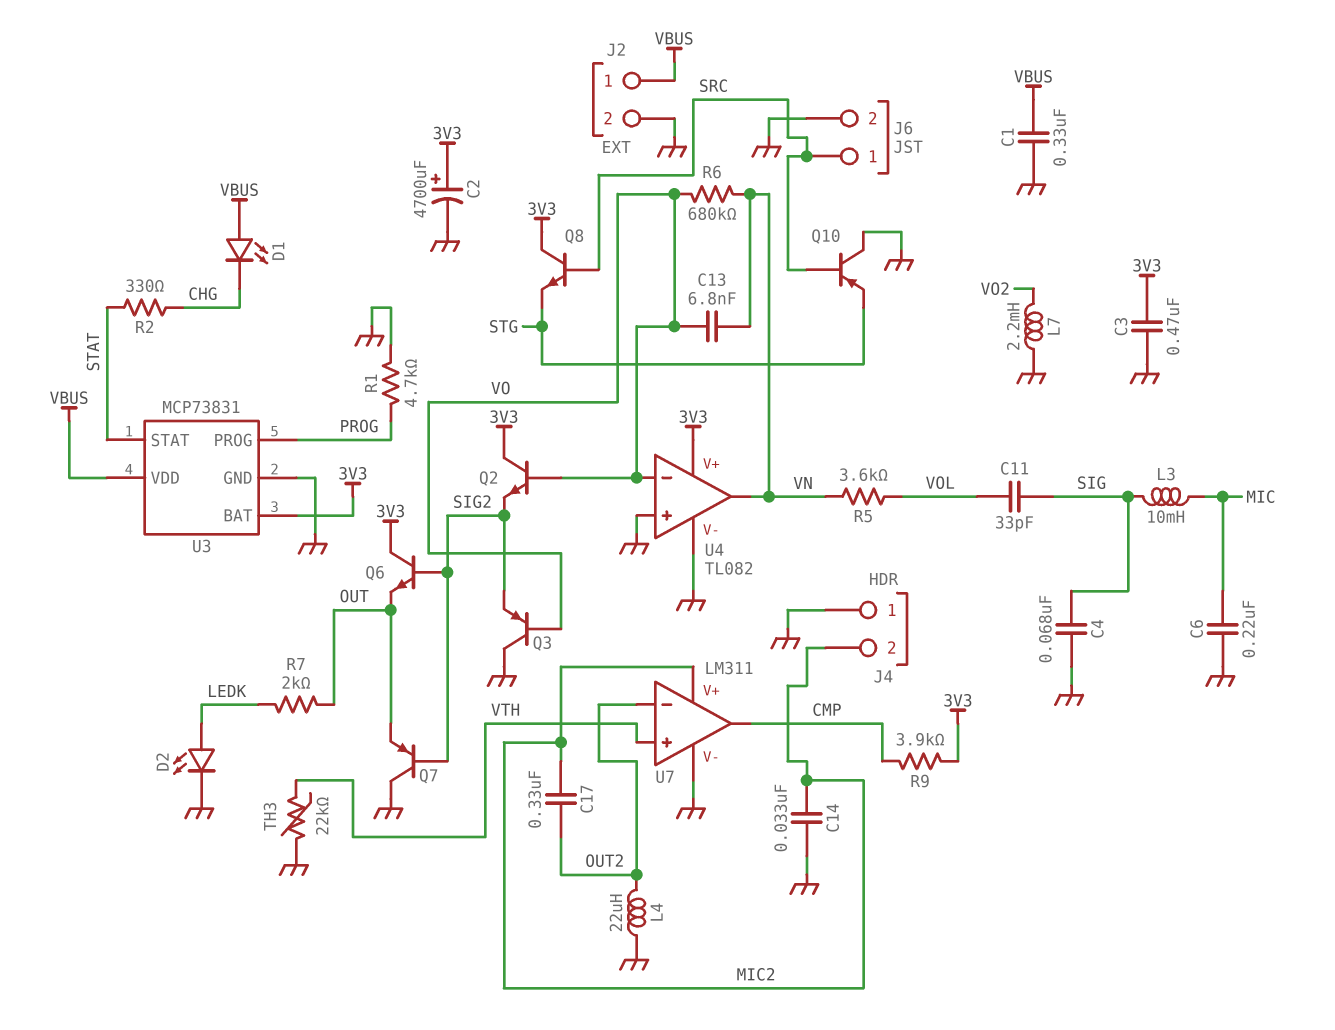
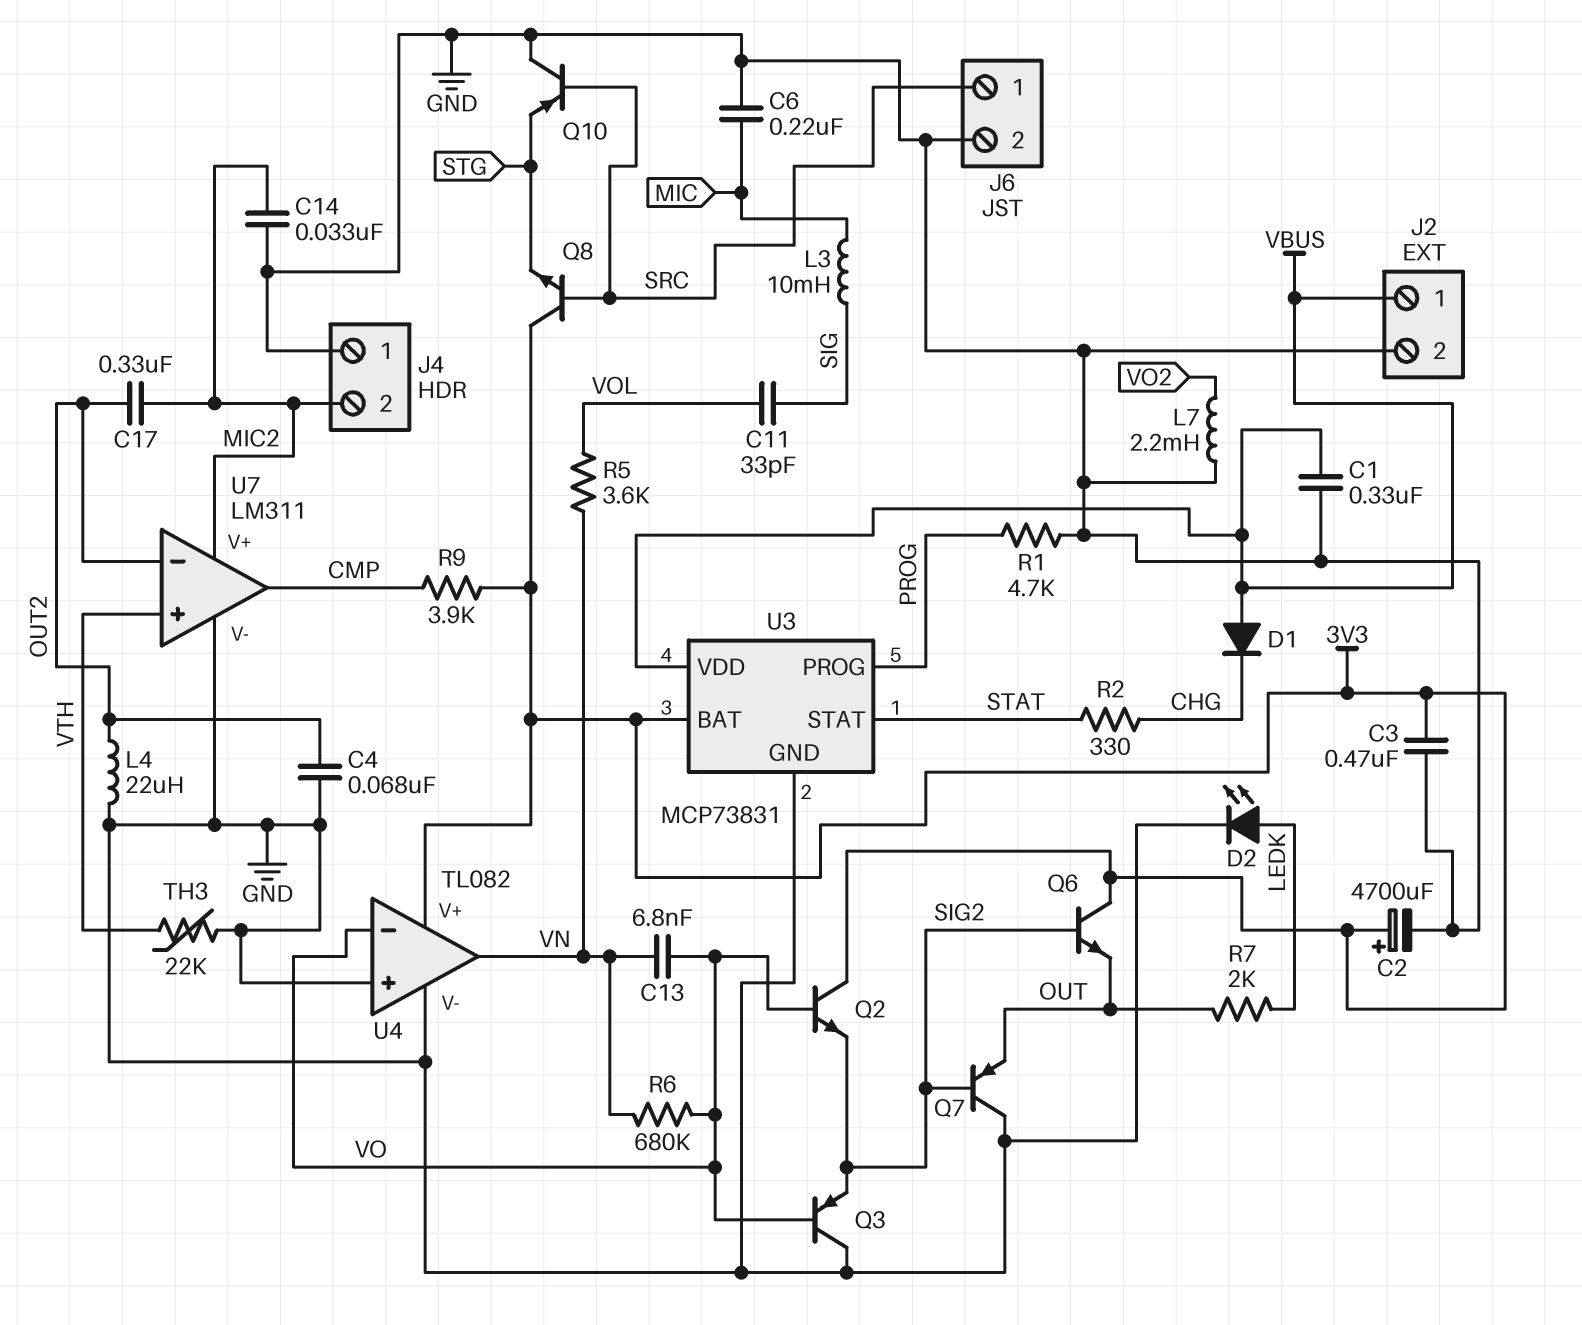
C4: 68nF (GND, SIG) -> 68nF (GND, OUT2)
D1: LED (A VBUS, K CHG) -> diode (A VBUS, K CHG)

